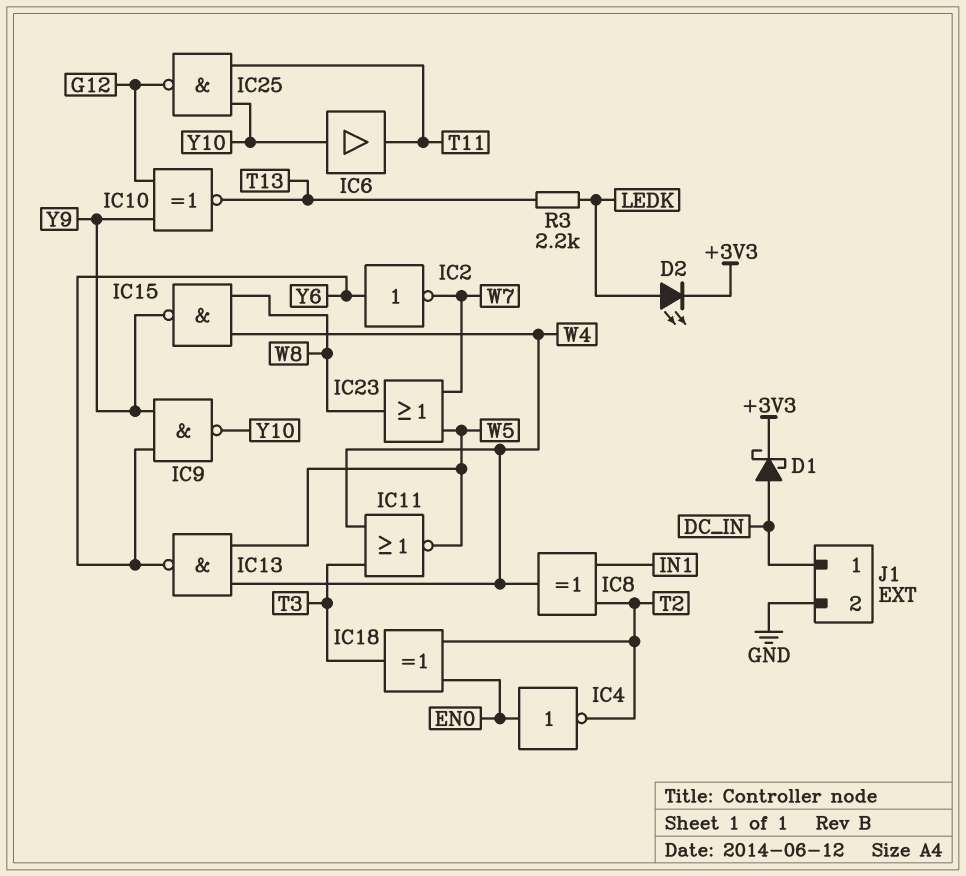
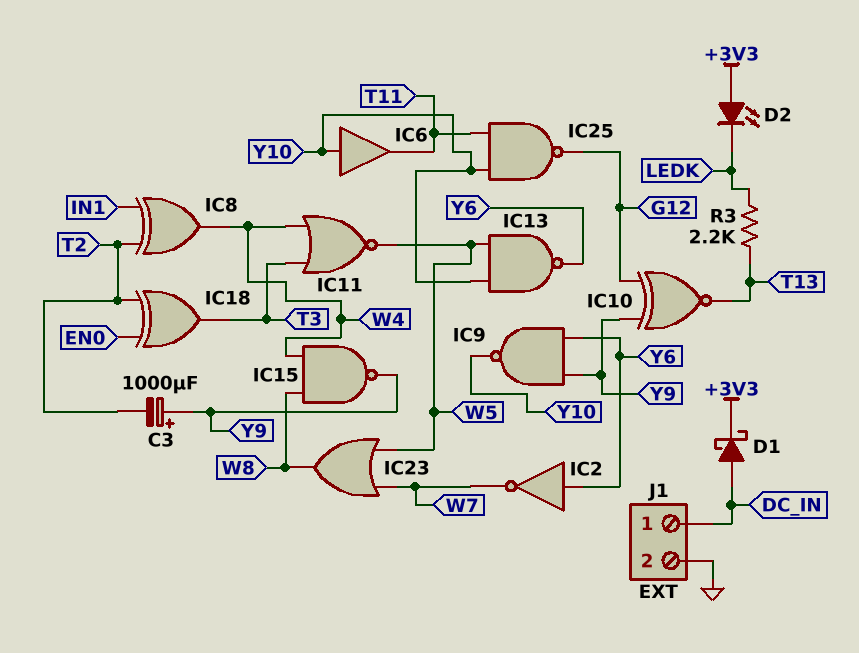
C3: none -> 1000uF (plus Y9, minus T2)
D2: LED (A LEDK, K +3V3) -> LED (A +3V3, K LEDK)
IC4: NOT (in EN0, out T2) -> none
IC13: NAND (in W4, in W5, out Y6) -> NAND (in W5, in Y10, out Y6)

